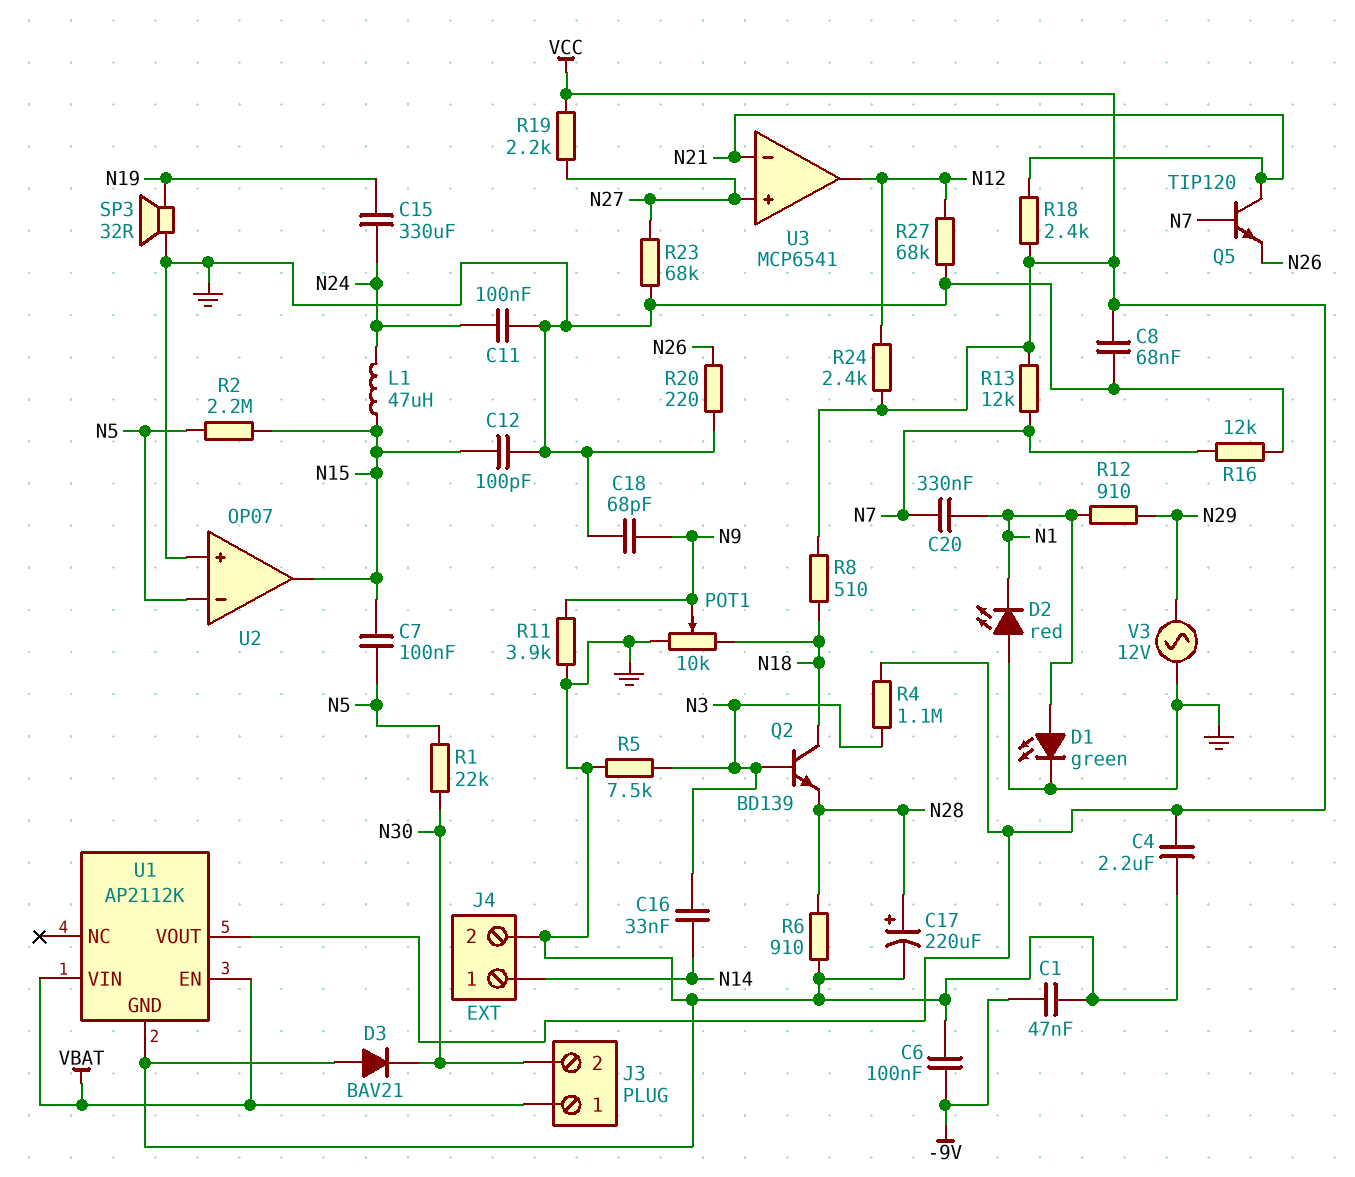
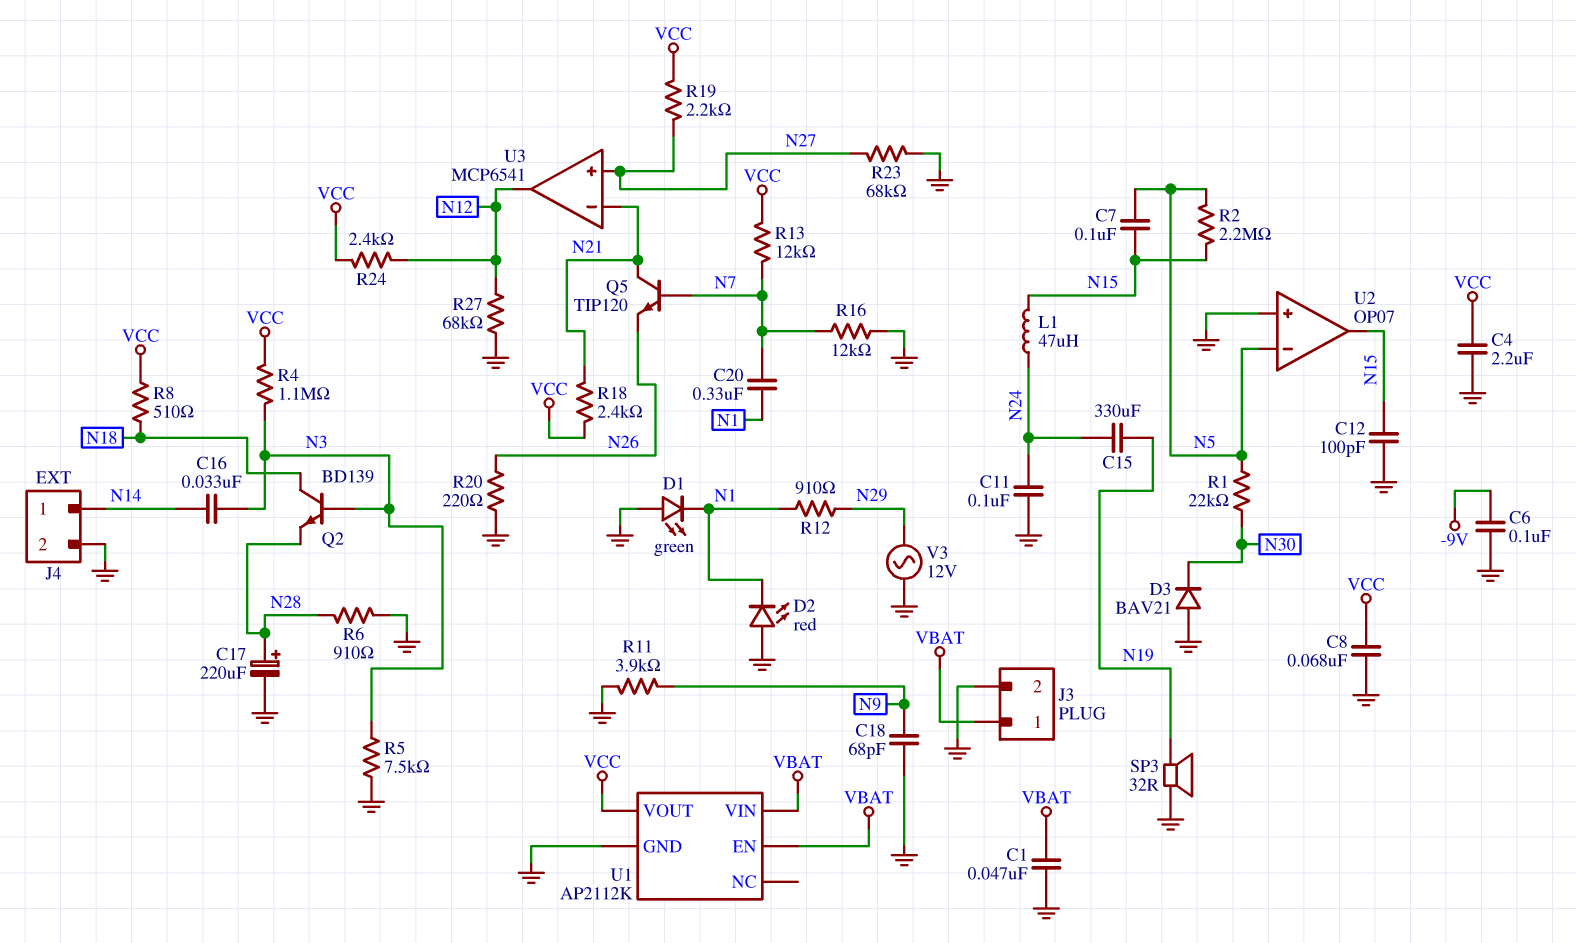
C1: 47nF (-9V, GND) -> 47nF (GND, VBAT)
D1: LED green (A N1, K GND) -> LED green (A GND, K N1)
J3 pin 2: N30 -> GND
POT1: 10k (GND, N18, wiper N9) -> none

